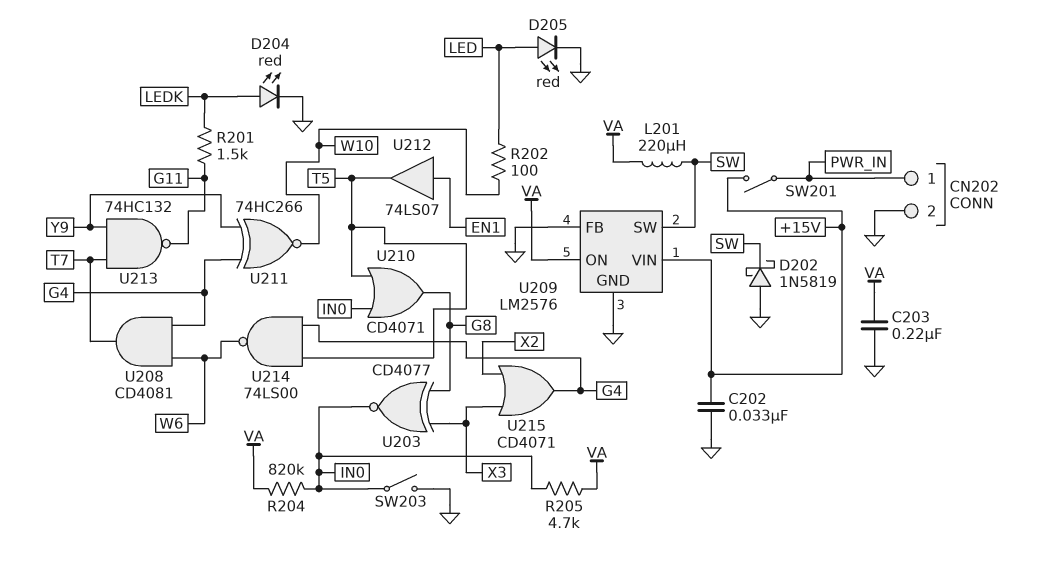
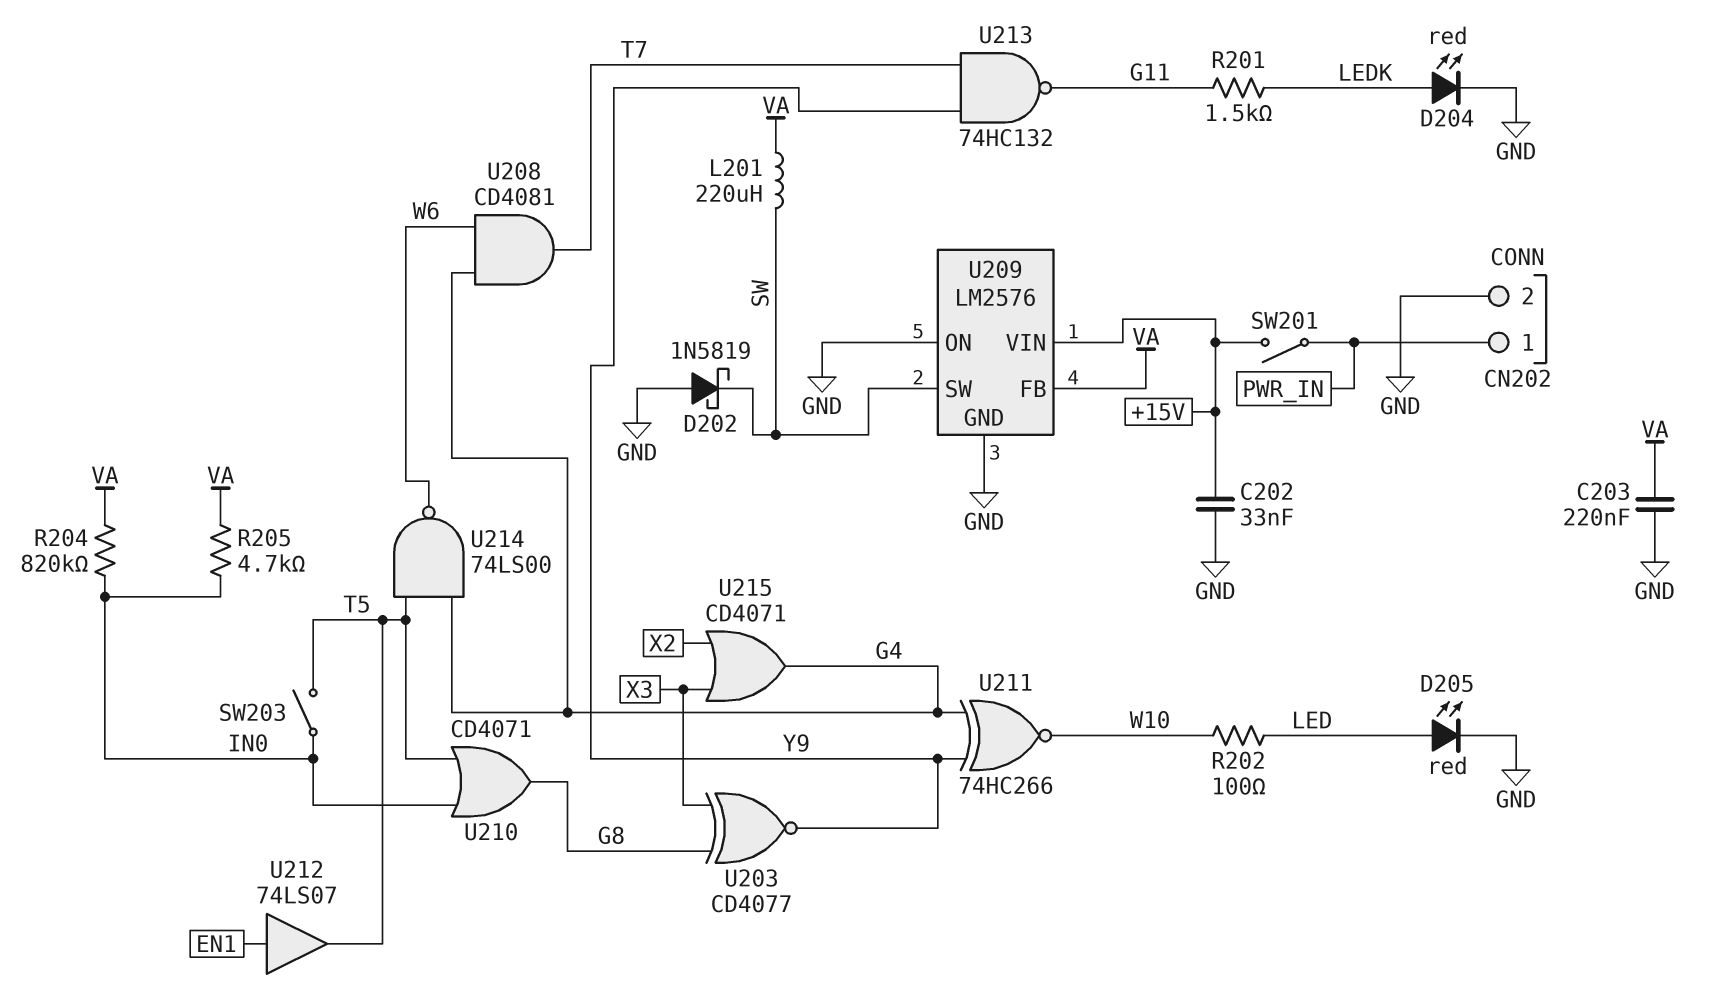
SW203: switch (GND, IN0) -> switch (IN0, T5)
U203: XNOR CD4077 (in G8, in X3, out IN0) -> XNOR CD4077 (in G8, in X3, out Y9)
U209 pin FB: GND -> VA
U209 pin ON: VA -> GND

